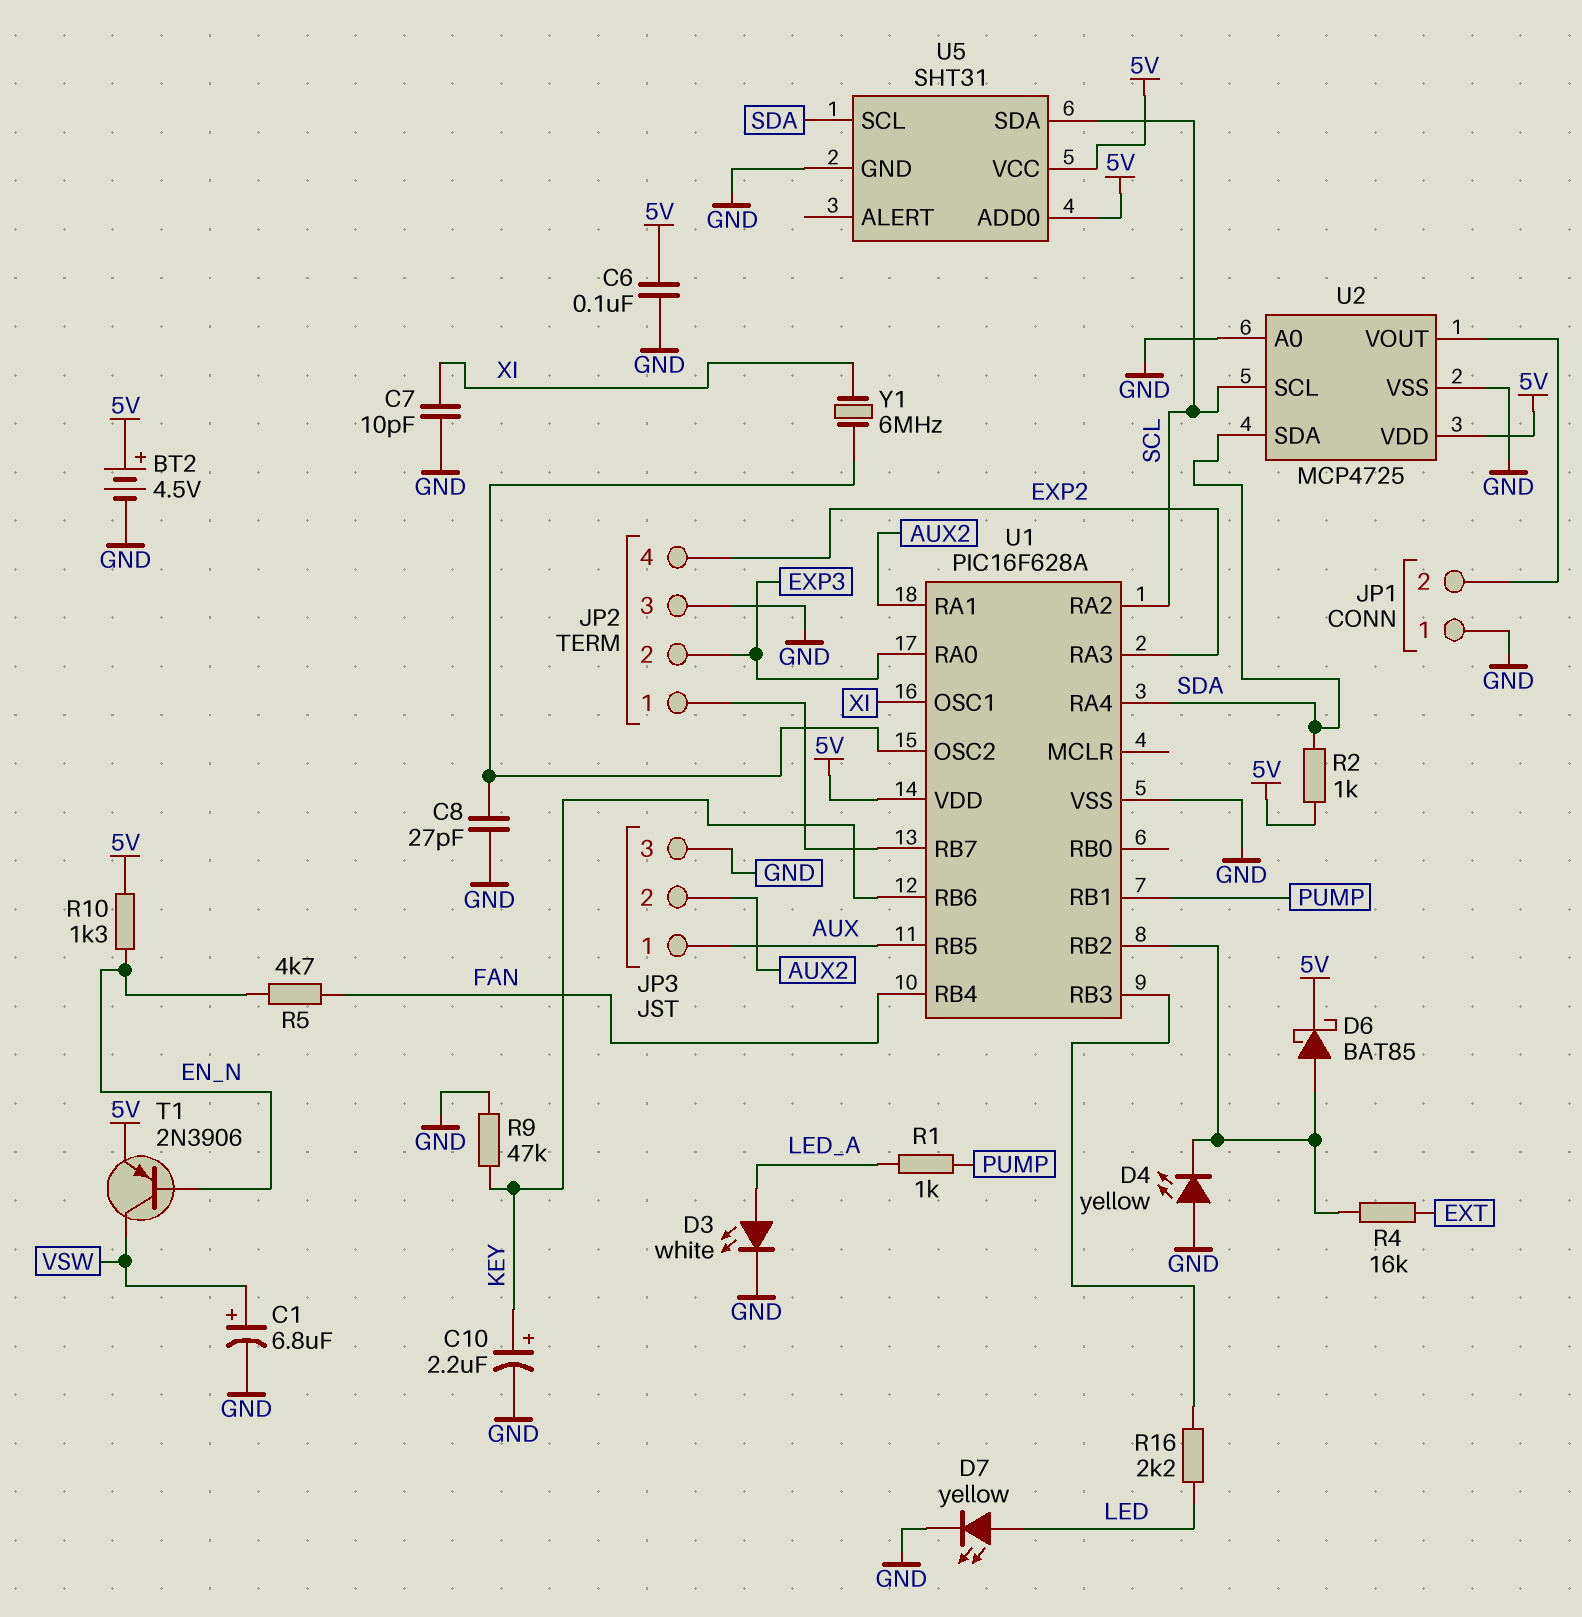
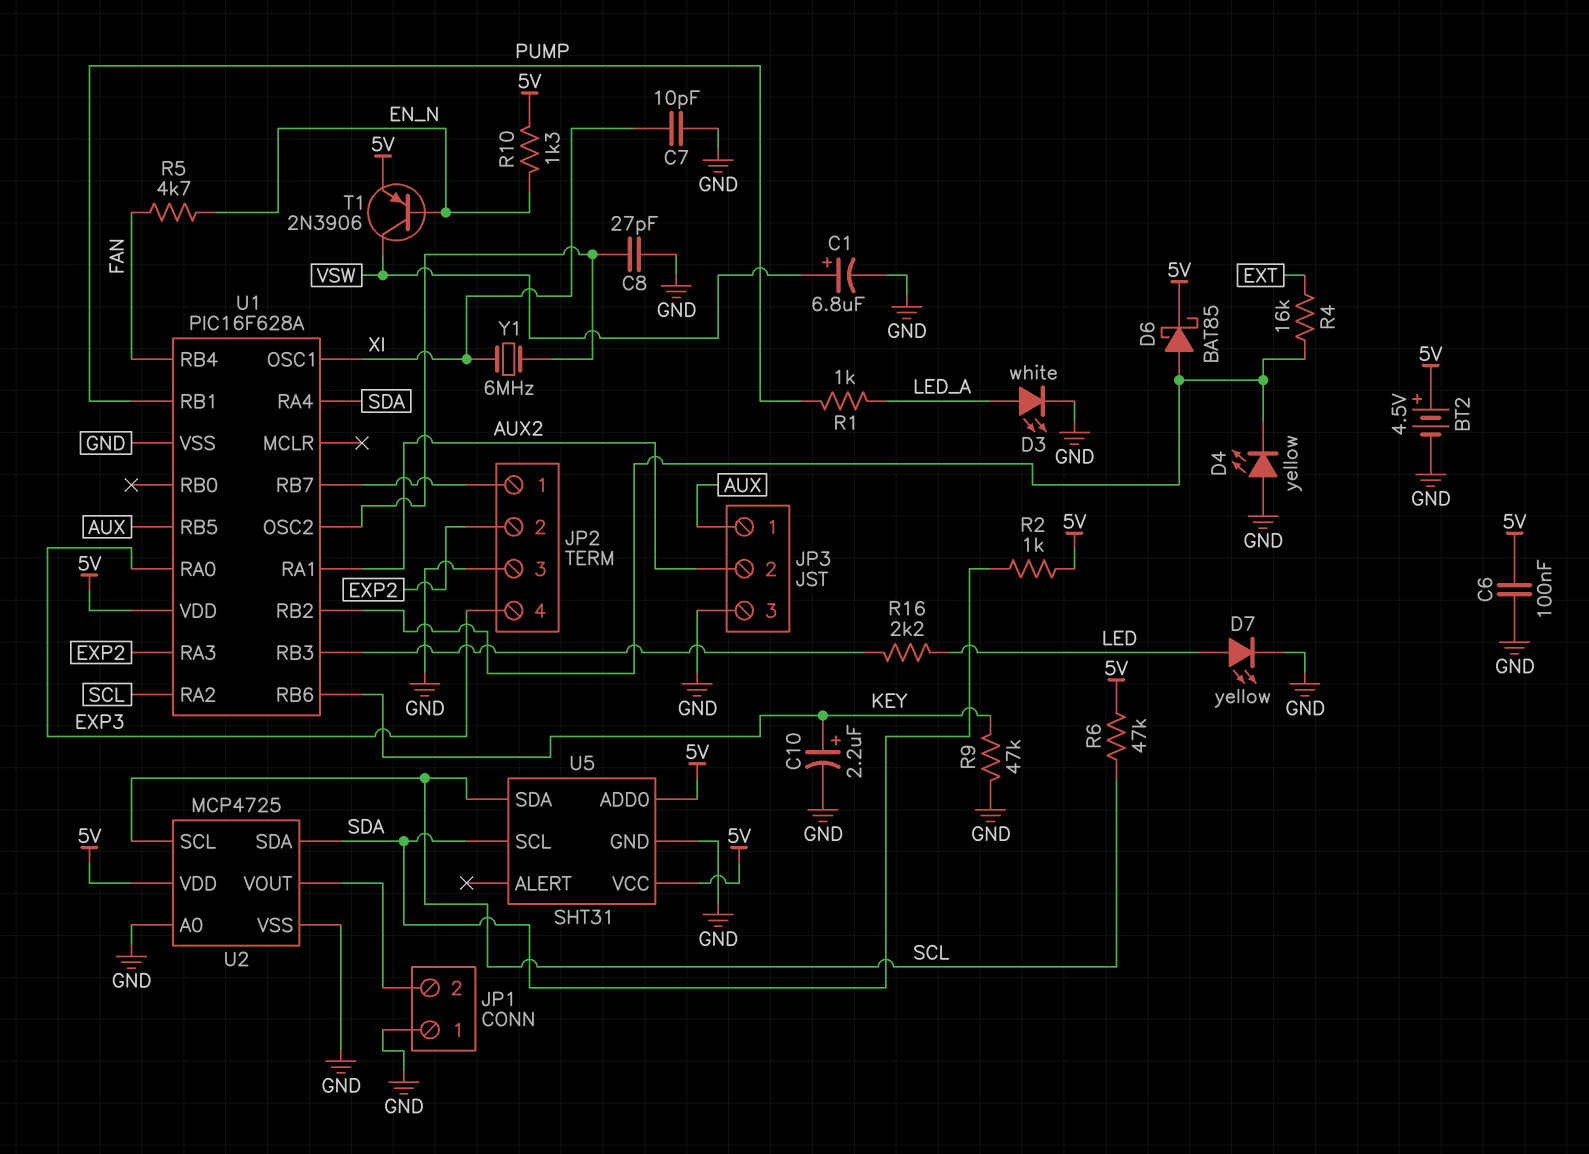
JP2 pin 2: EXP3 -> EXP2
JP2 pin 4: EXP2 -> EXP3
R6: none -> 47k (5V, SCL)

